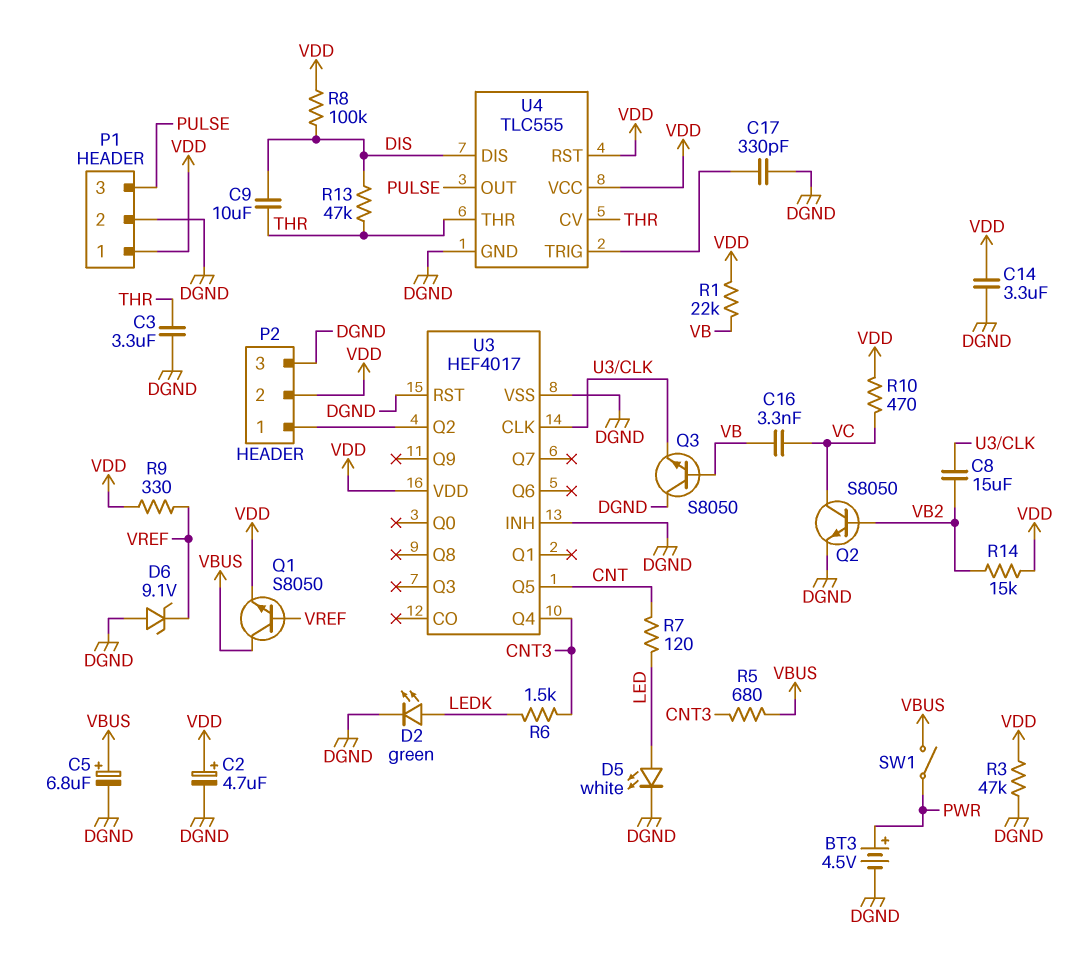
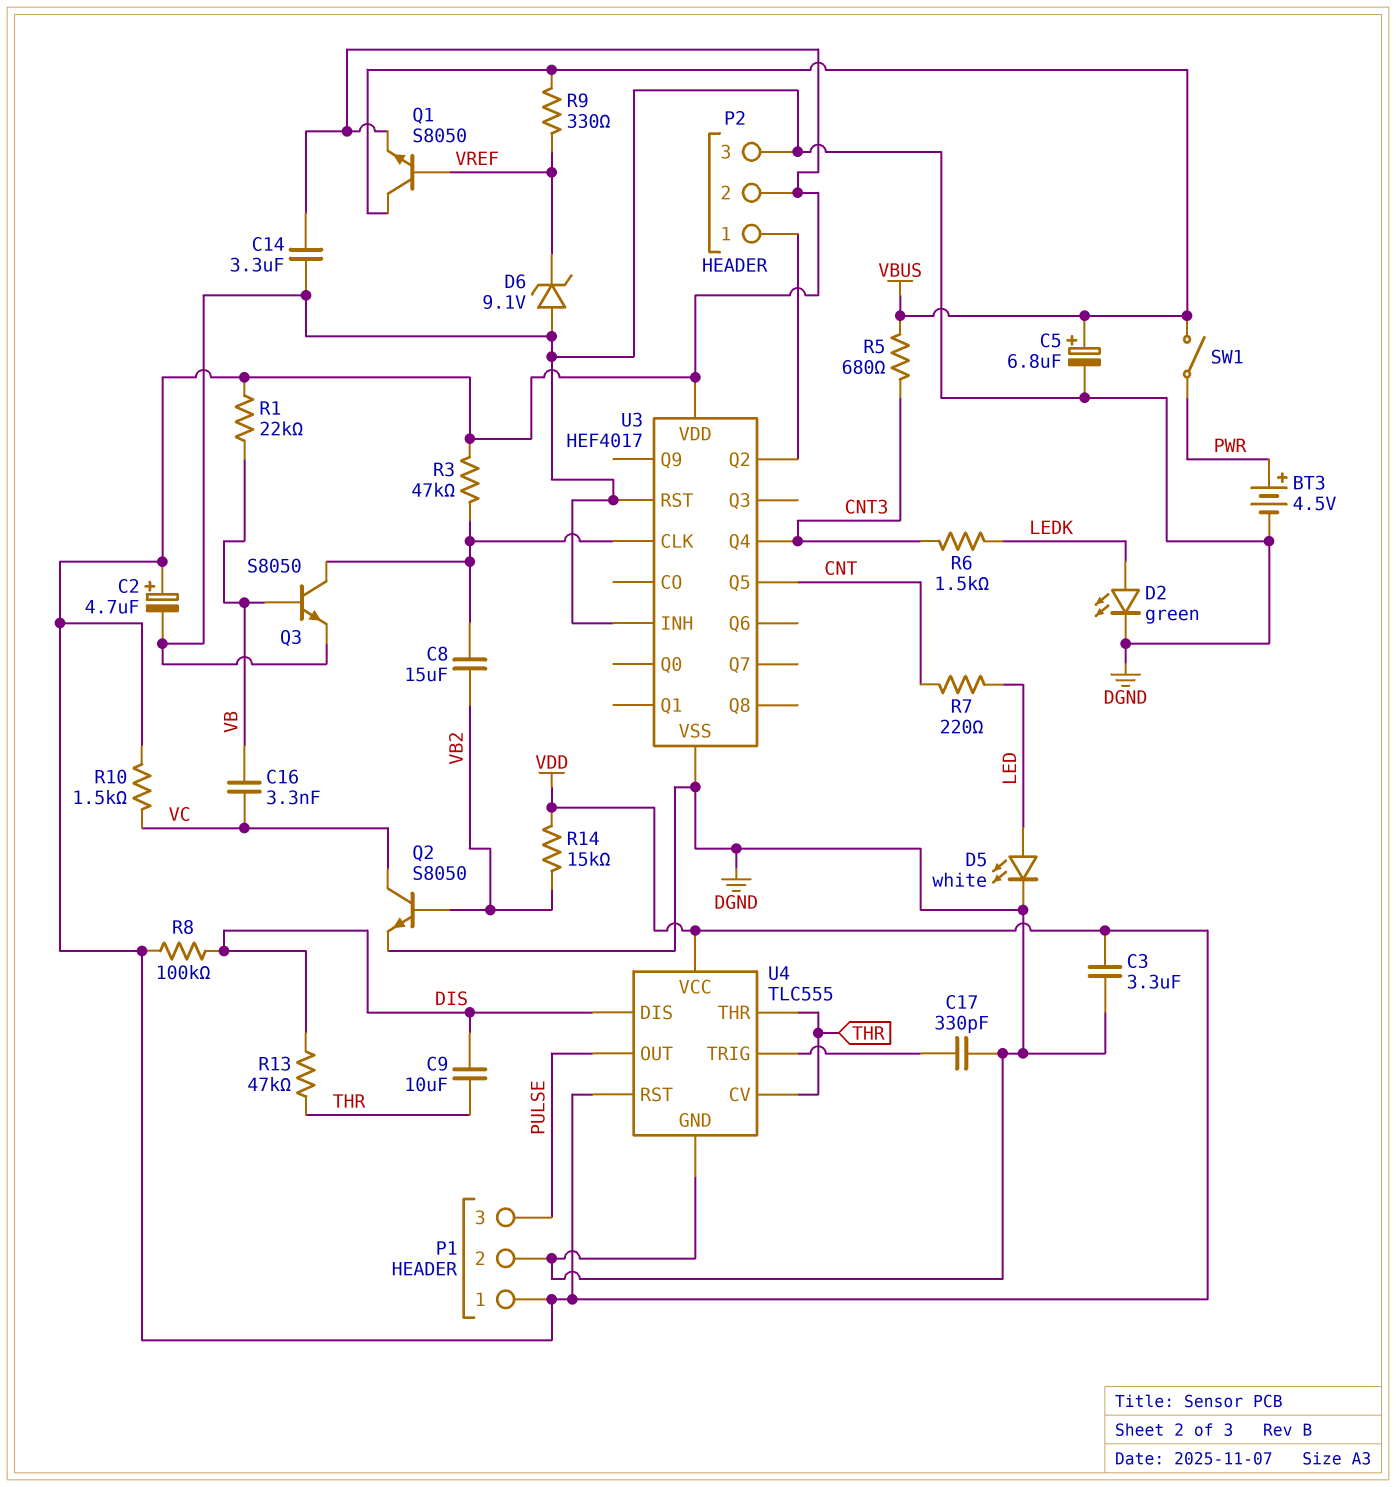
C3: 3.3uF (DGND, THR) -> 3.3uF (DGND, VDD)
Q3: NPN S8050 (B VB, C DGND, E U3/CLK) -> NPN S8050 (B VB, C U3/CLK, E DGND)
R3: 47k (DGND, VDD) -> 47k (U3/CLK, VDD)
R7: 120 (CNT, LED) -> 220 (CNT, LED)
R9: 330 (VDD, VREF) -> 330 (VBUS, VREF)
R10: 470 (VC, VDD) -> 1.5k (VC, VDD)

